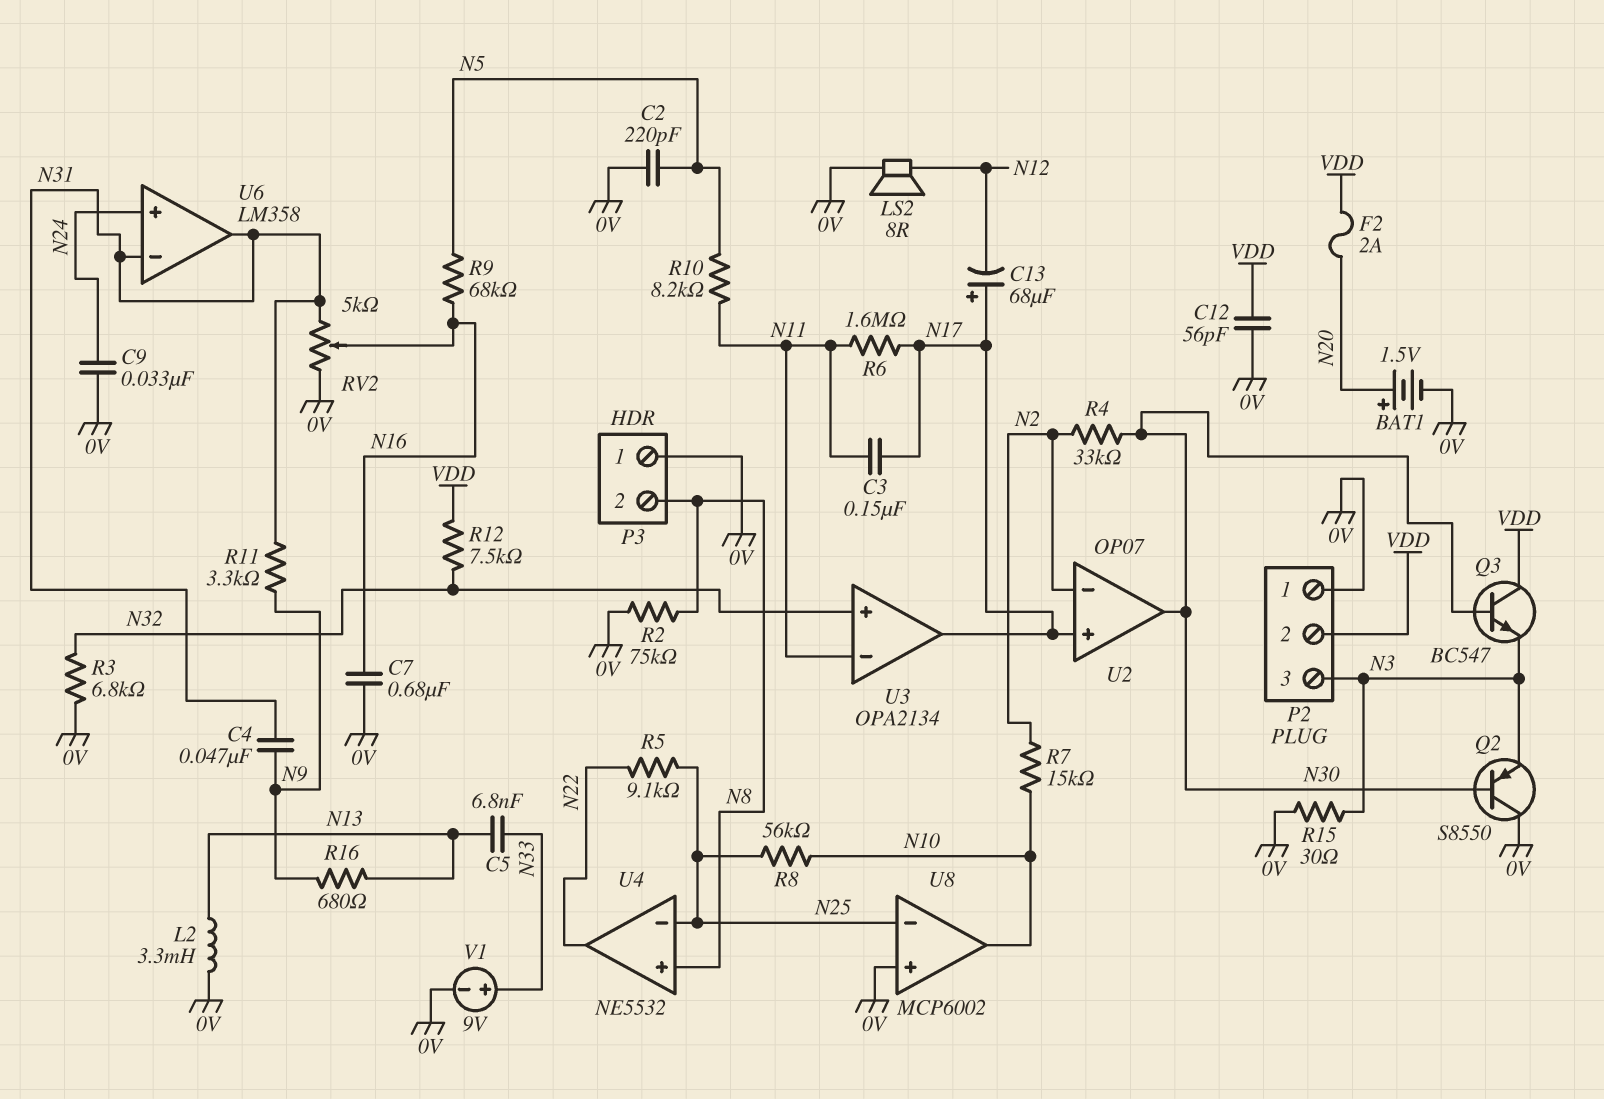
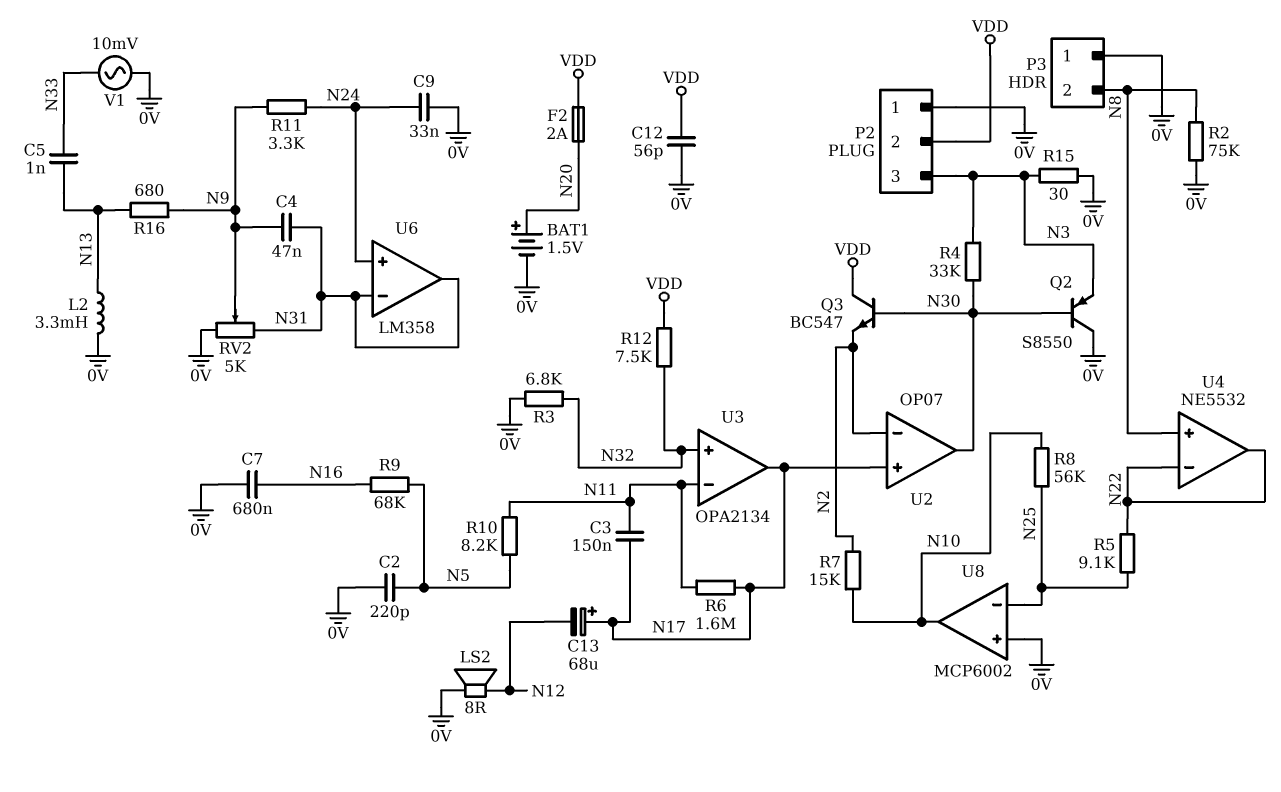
C5: 6.8nF (N13, N33) -> 1nF (N13, N33)
Q3: NPN BC547 (B N30, C VDD, E N3) -> NPN BC547 (B N30, C VDD, E N2)
R4: 33k (N2, N30) -> 33k (N3, N30)
R11: 3.3k (N9, N31) -> 3.3k (N9, N24)
RV2: 5k (0V, N31, wiper N16) -> 5k (0V, N31, wiper N9)
U4 pin in-: N25 -> N22
V1: 9V (plus N33, minus 0V) -> AC 10mV (0V, N33)

